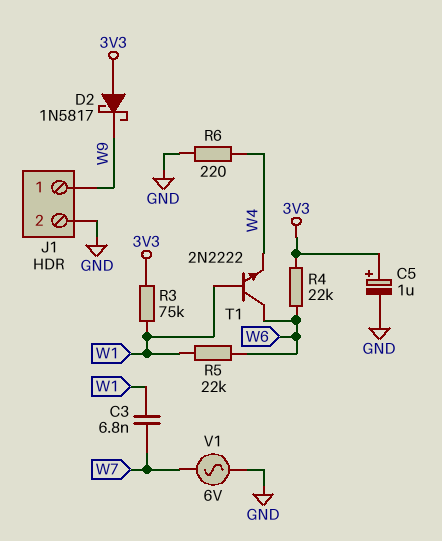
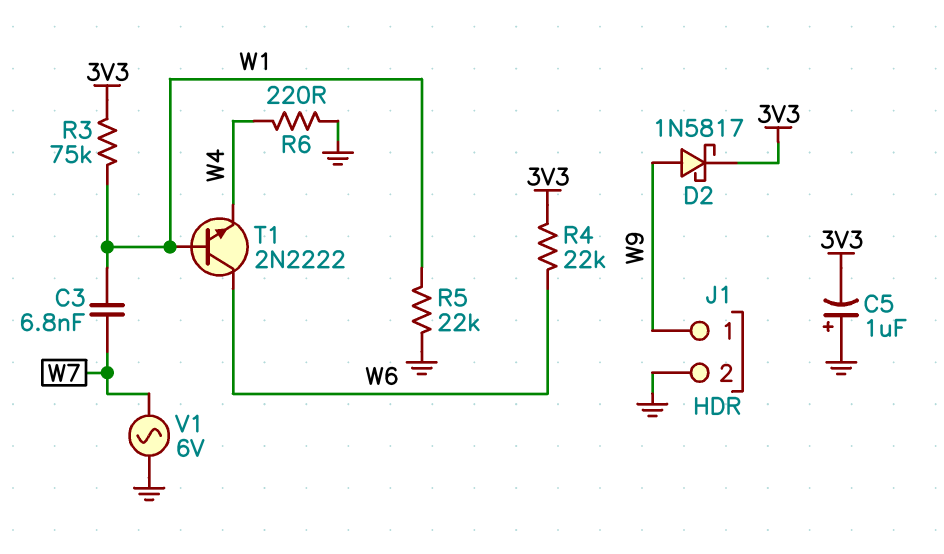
C5: 1uF (plus 3V3, minus GND) -> 1uF (plus GND, minus 3V3)
D2: schottky 1N5817 (A 3V3, K W9) -> schottky 1N5817 (A W9, K 3V3)
R5: 22k (W1, W6) -> 22k (GND, W1)

